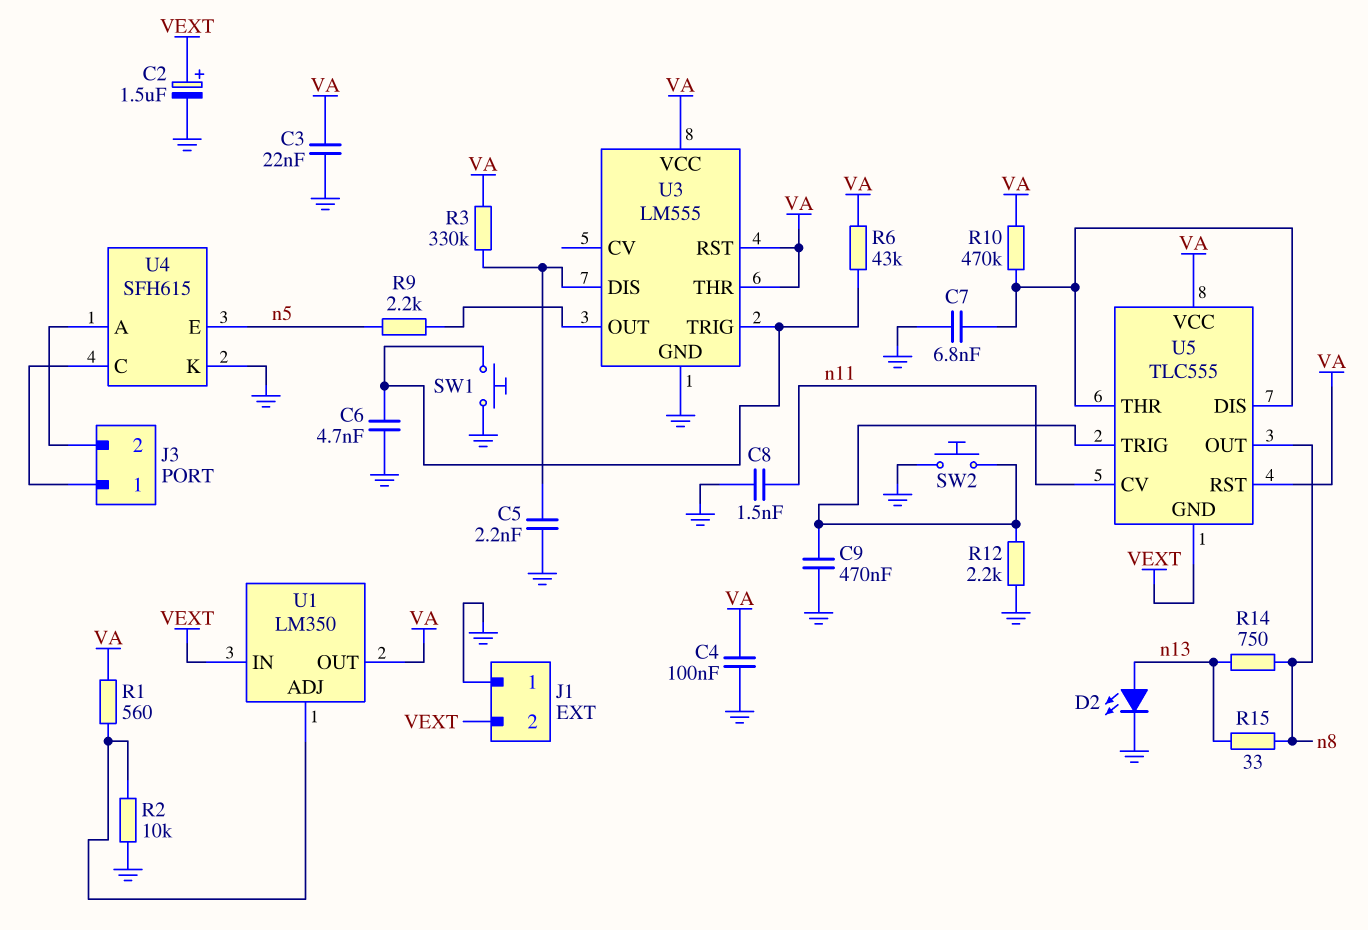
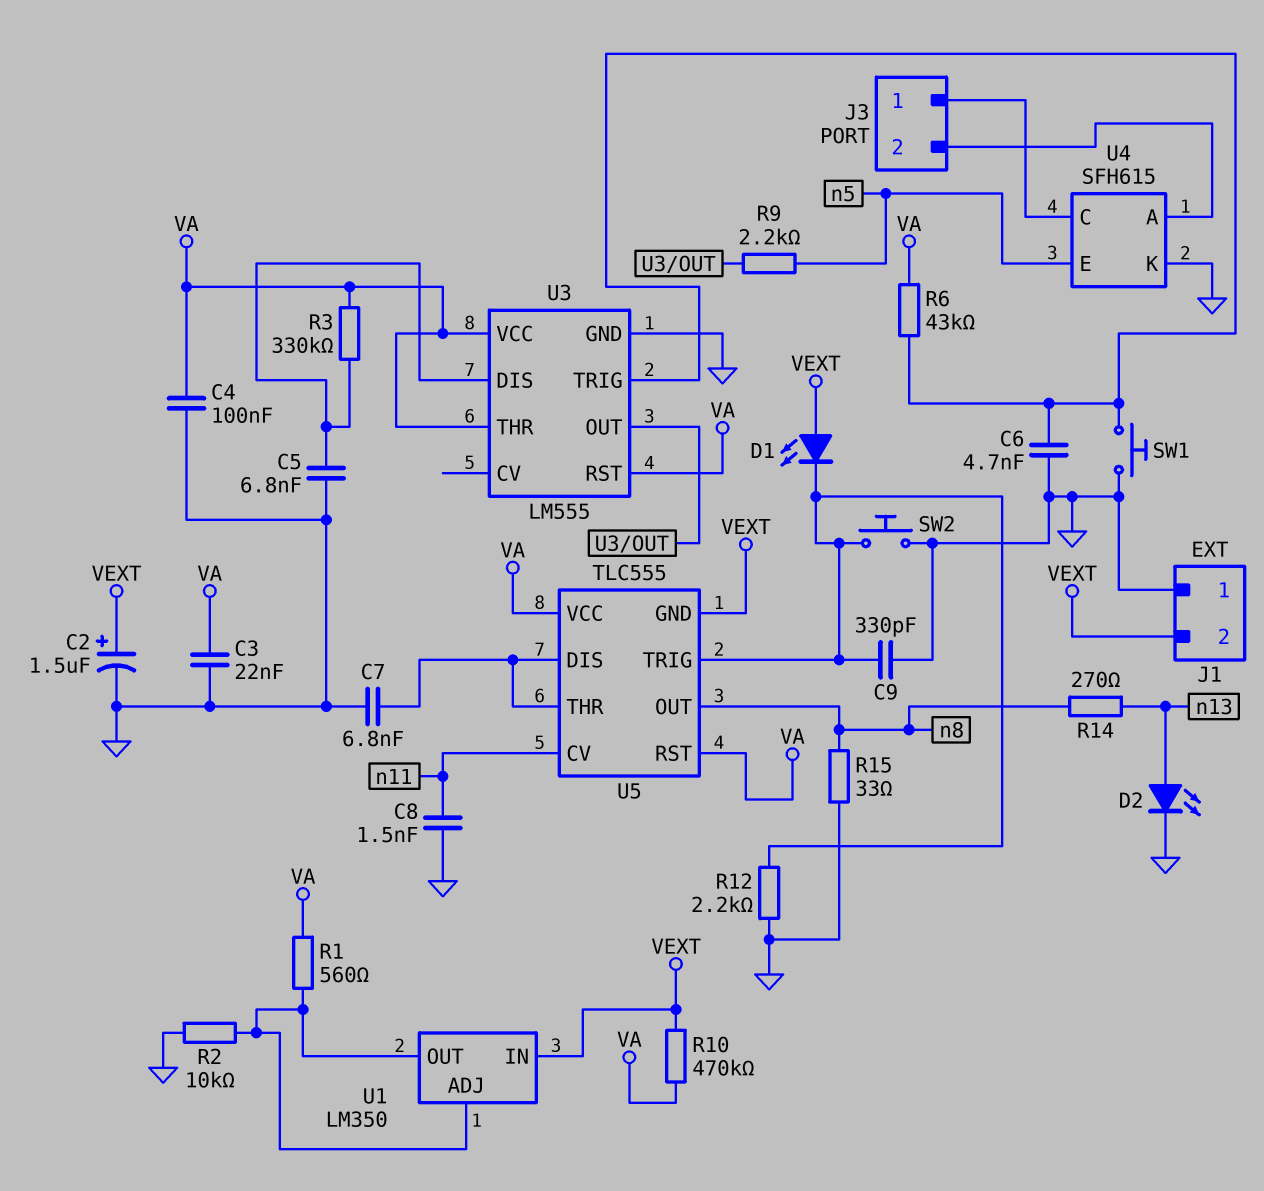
C5: 2.2nF (GND, U3/DIS) -> 6.8nF (GND, U3/DIS)
C9: 470nF (GND, U5/TRIG) -> 330pF (GND, U5/TRIG)
D1: none -> LED (A VEXT, K U5/TRIG)
R10: 470k (U5/DIS, VA) -> 470k (VA, VEXT)
R14: 750 (n8, n13) -> 270 (n8, n13)
R15: 33 (n8, n13) -> 33 (GND, n8)
U1 pin OUT: VA -> U1/ADJ

